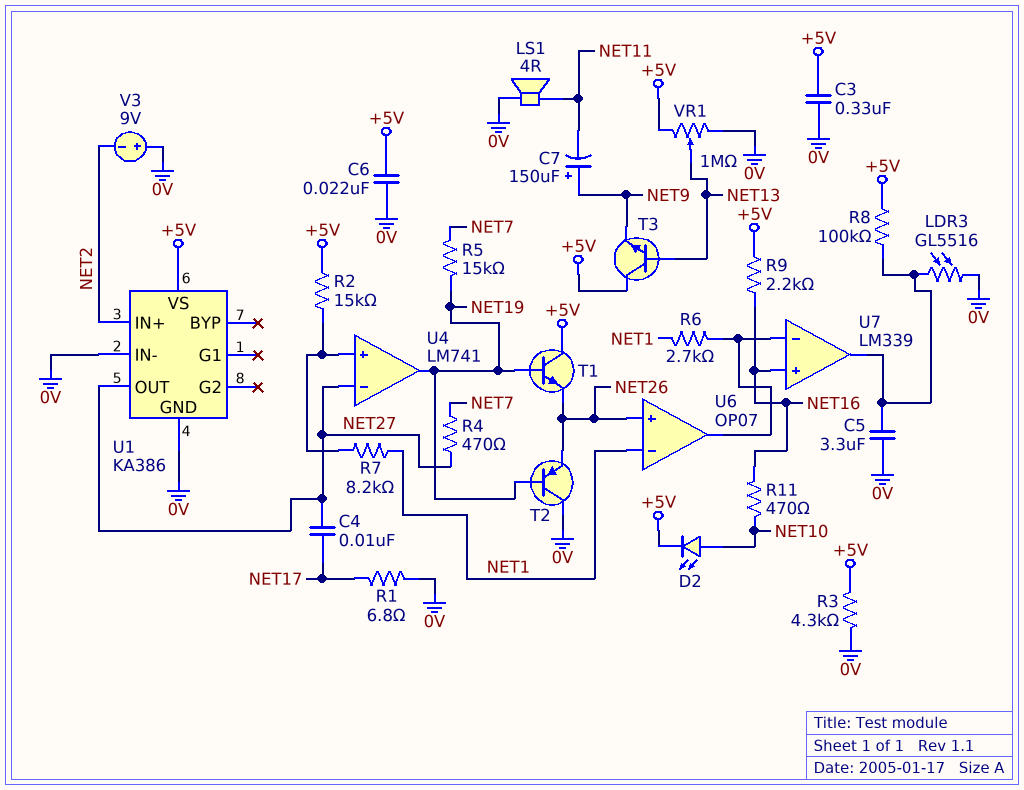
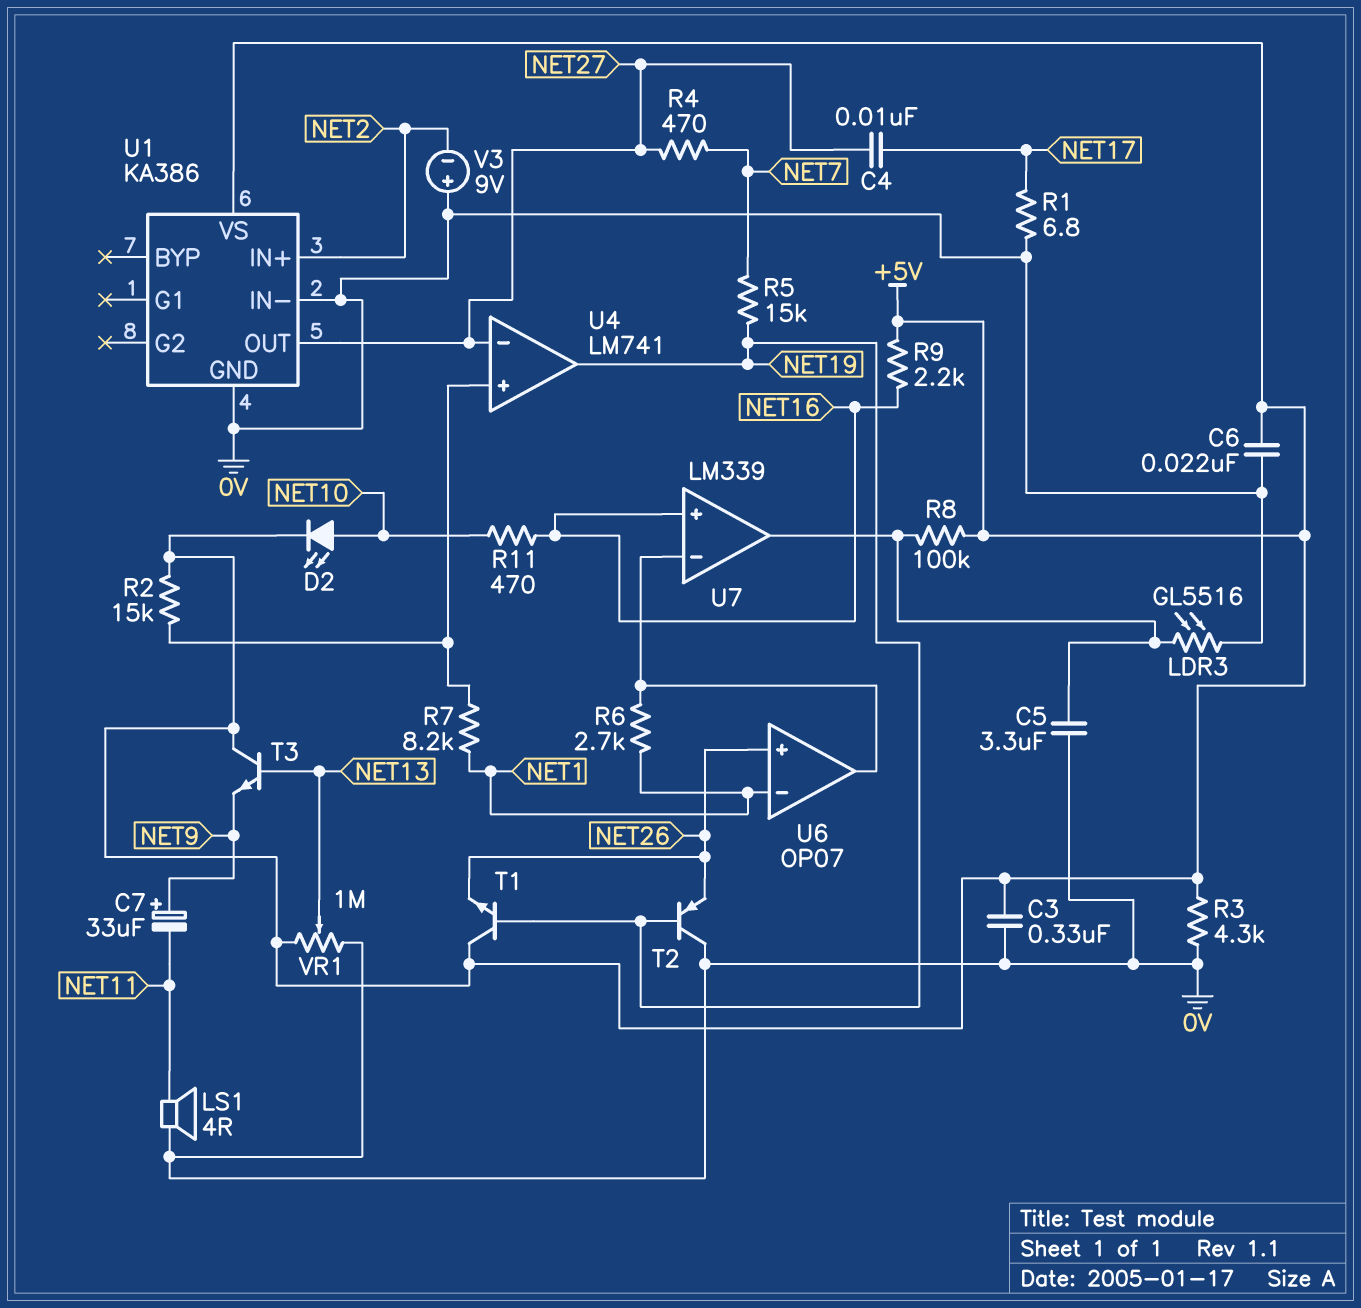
C7: 150uF (plus NET9, minus NET11) -> 33uF (plus NET9, minus NET11)

